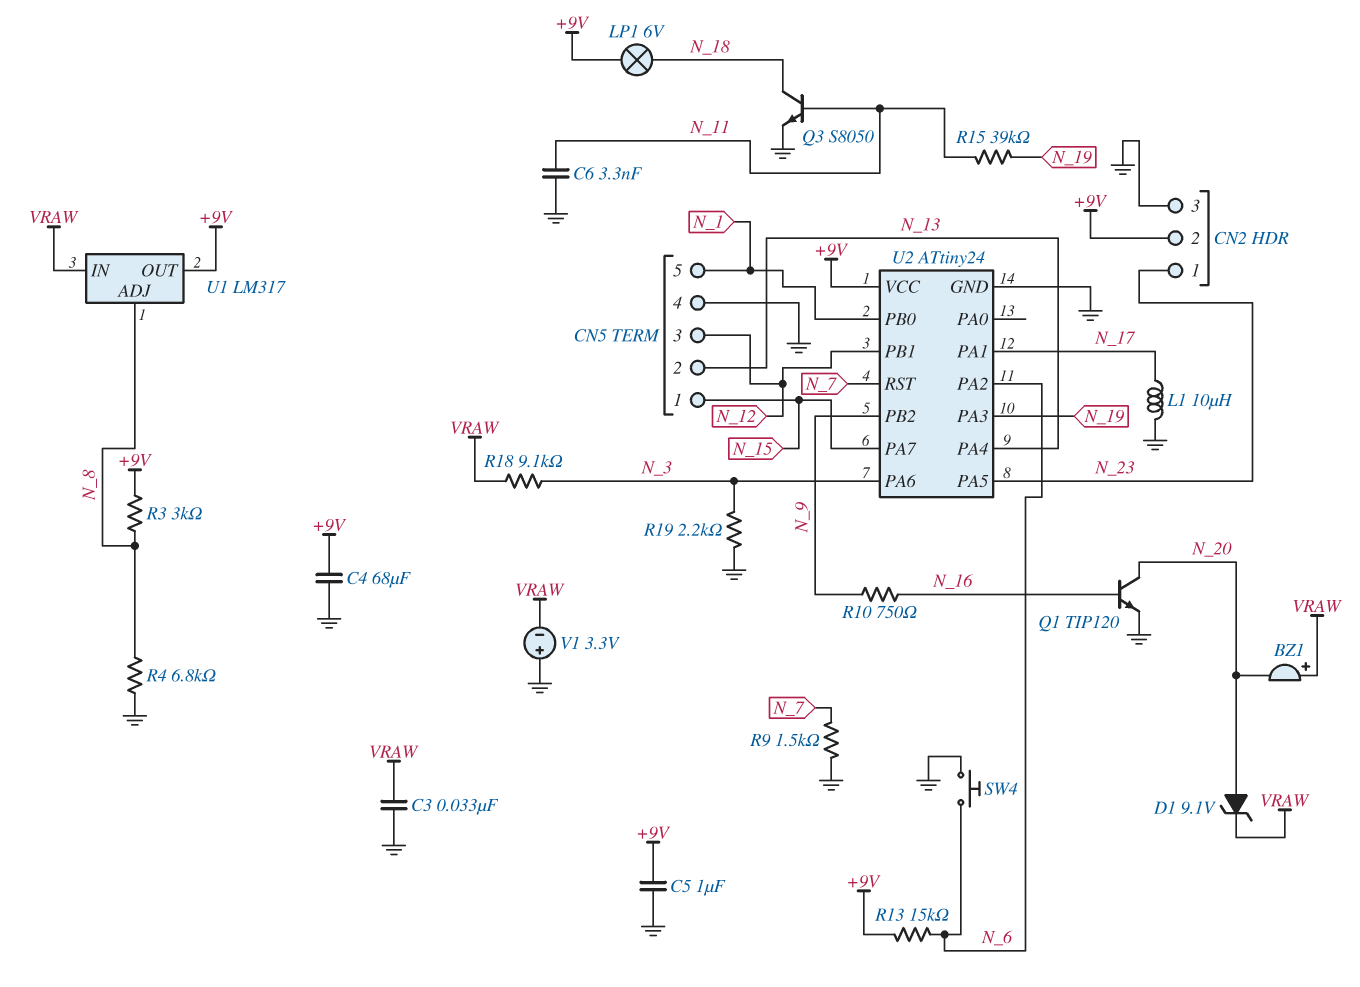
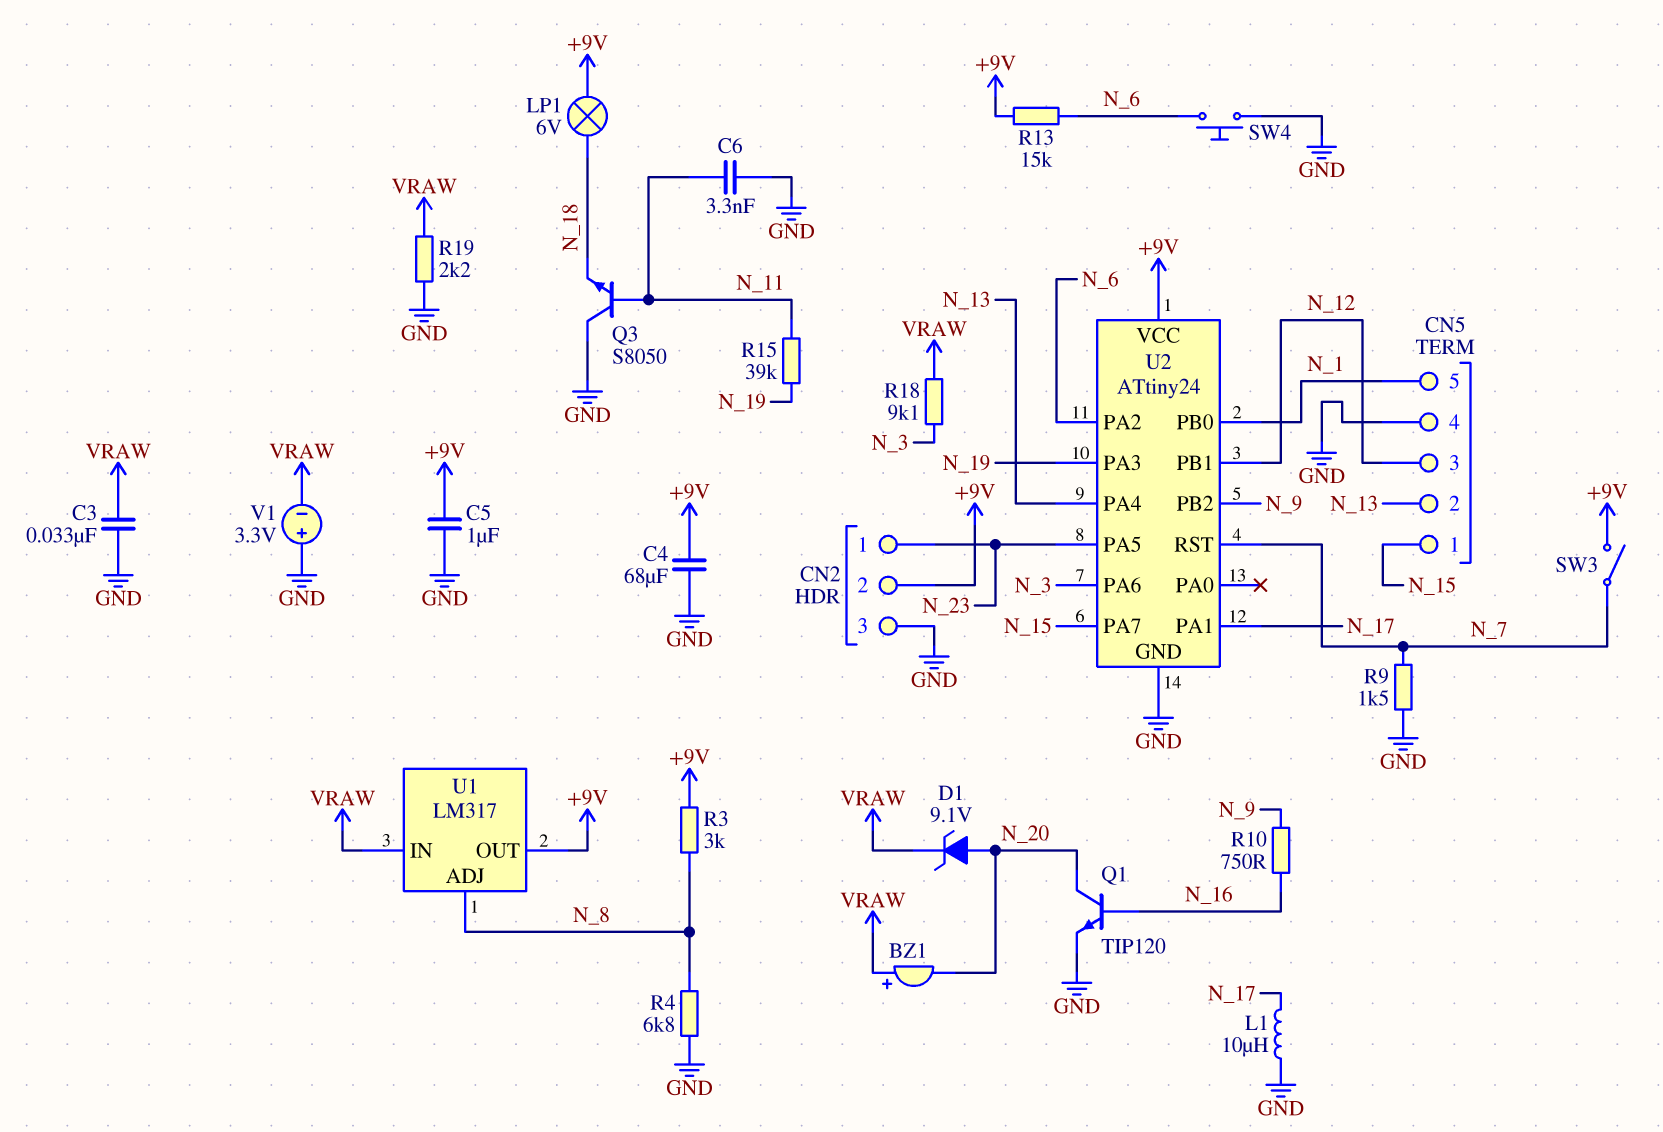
Q3: NPN S8050 (B N_11, C N_18, E GND) -> NPN S8050 (B N_11, C GND, E N_18)
R19: 2.2k (GND, N_3) -> 2.2k (GND, VRAW)
SW3: none -> switch (+9V, N_7)

